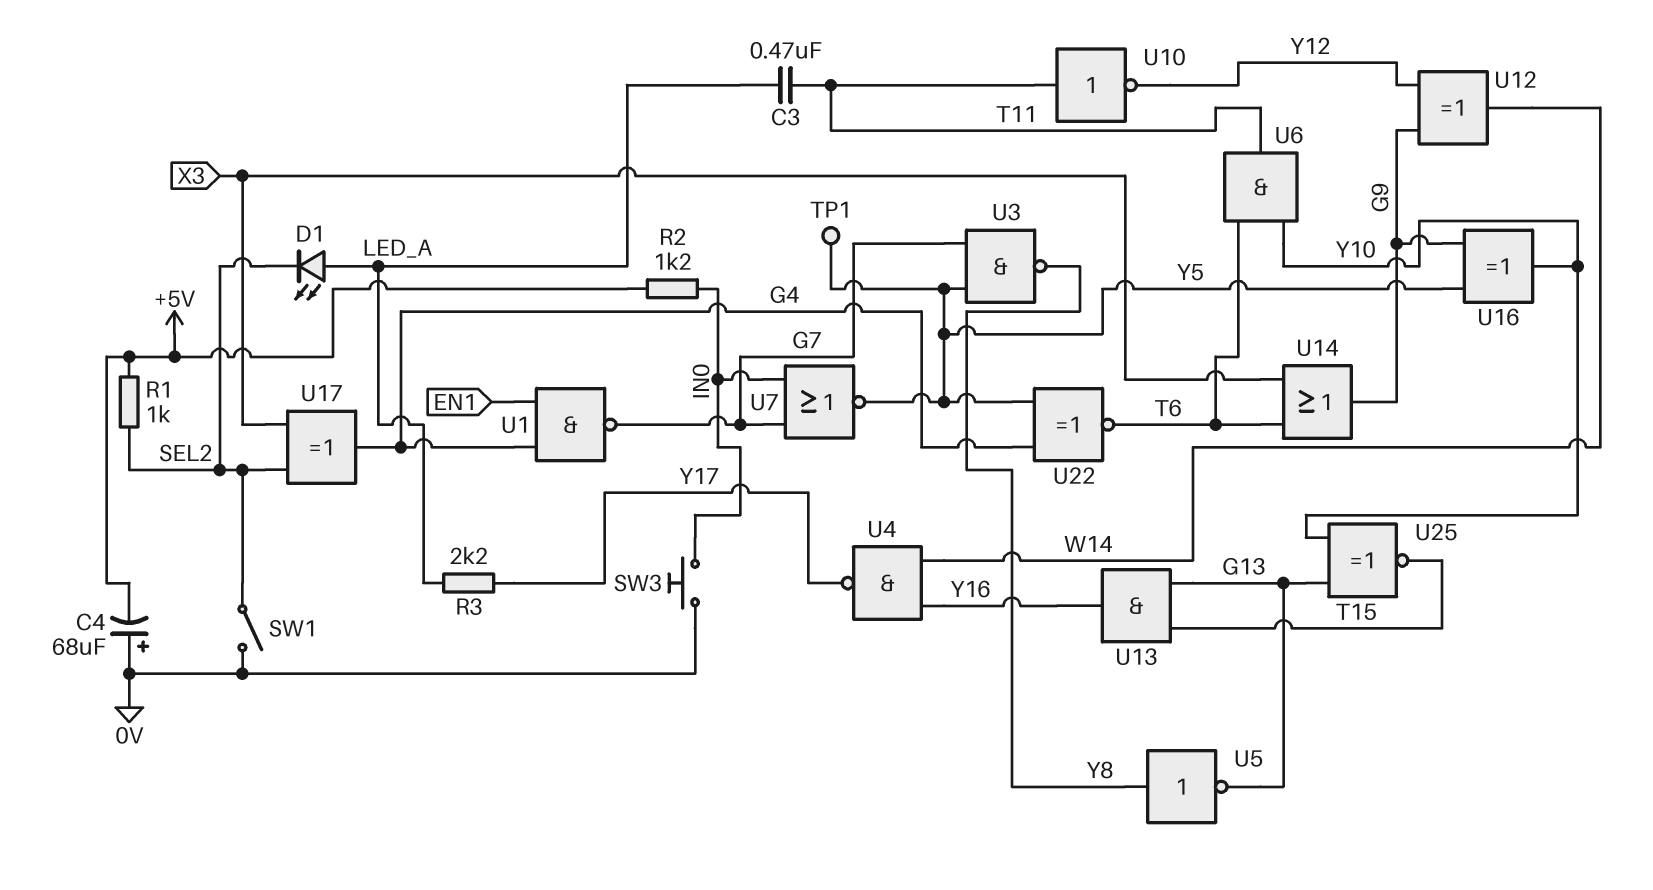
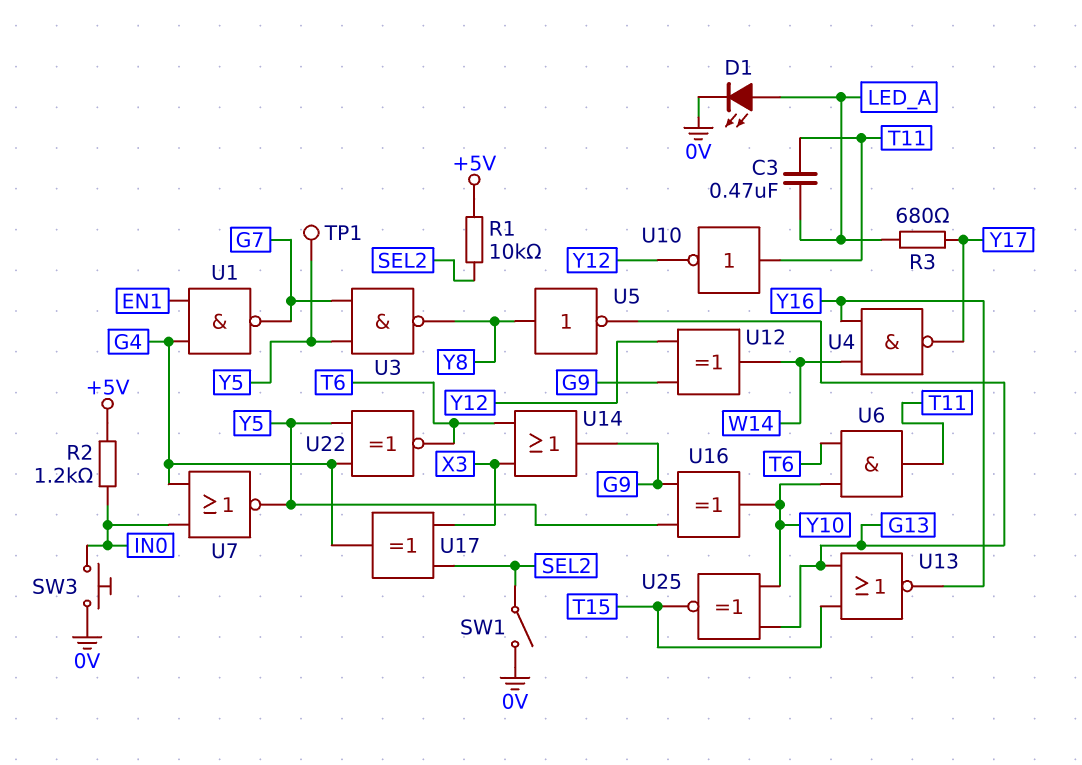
C4: 68uF (plus 0V, minus +5V) -> none
D1: LED (A LED_A, K SEL2) -> LED (A LED_A, K 0V)
R1: 1k (+5V, SEL2) -> 10k (+5V, SEL2)
R3: 2.2k (LED_A, Y17) -> 680 (LED_A, Y17)
U7: NOR (in G7, in IN0, out Y5) -> NOR (in G4, in IN0, out Y5)
U13: AND (in G13, in T15, out Y16) -> NOR (in G13, in T15, out Y16)

